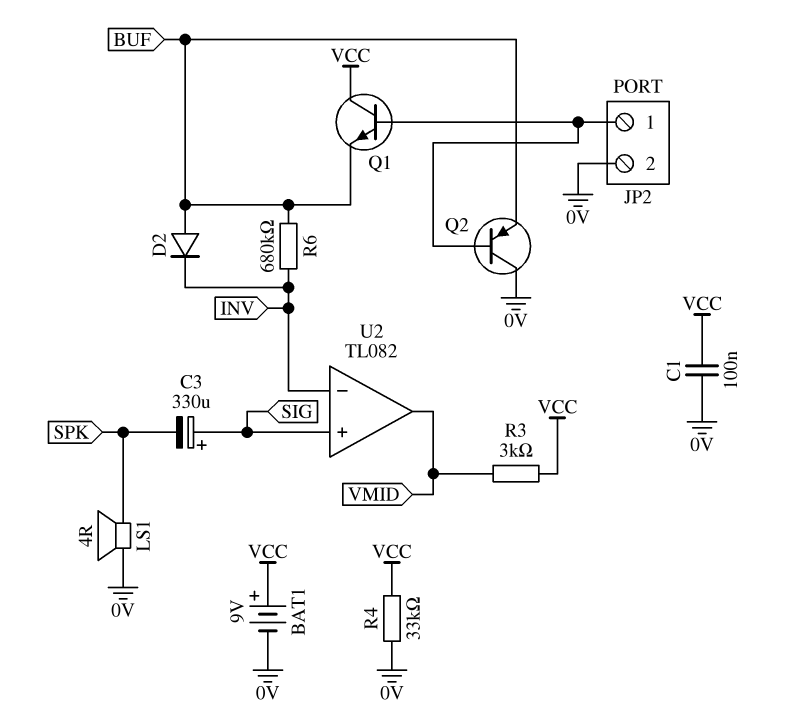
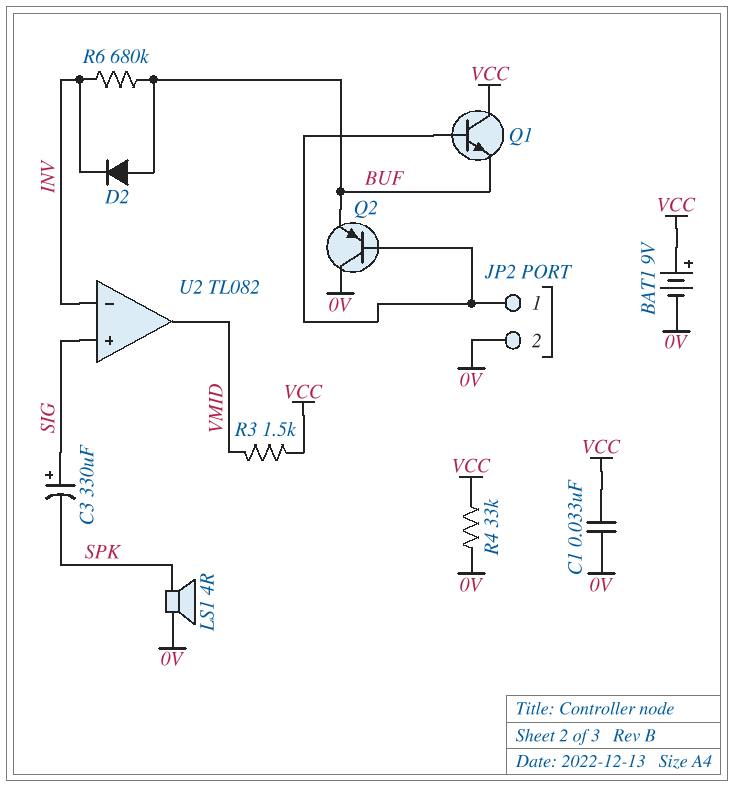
C1: 100nF (0V, VCC) -> 33nF (0V, VCC)
R3: 3k (VCC, VMID) -> 1.5k (VCC, VMID)

